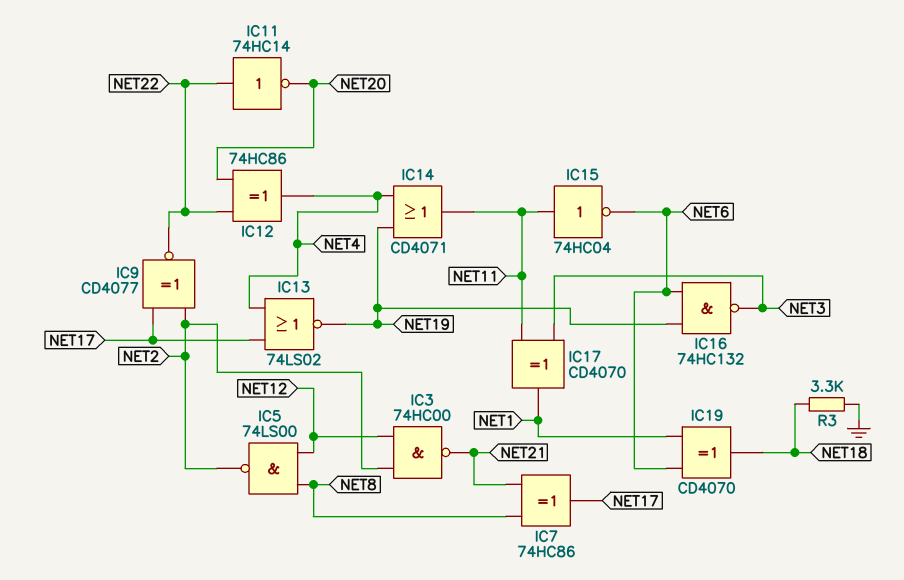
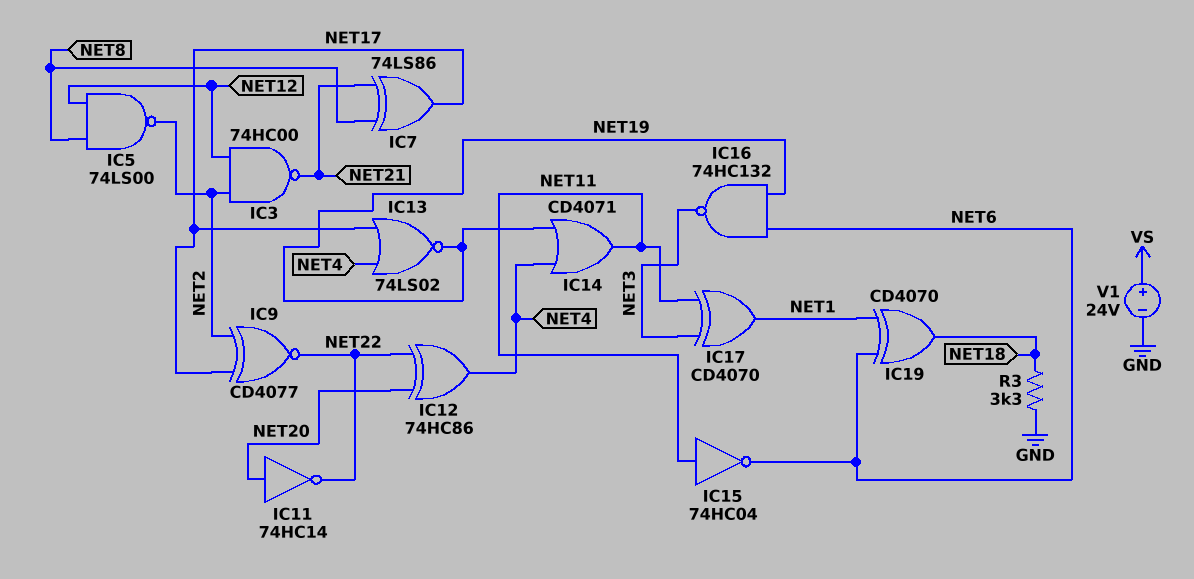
IC7: XOR 74HC86 (in NET8, in NET21, out NET17) -> XOR 74LS86 (in NET8, in NET21, out NET17)
IC11: NOT 74HC14 (in NET22, out NET20) -> NOT 74HC14 (in NET20, out NET22)
V1: none -> 24V (plus VS, minus GND)

